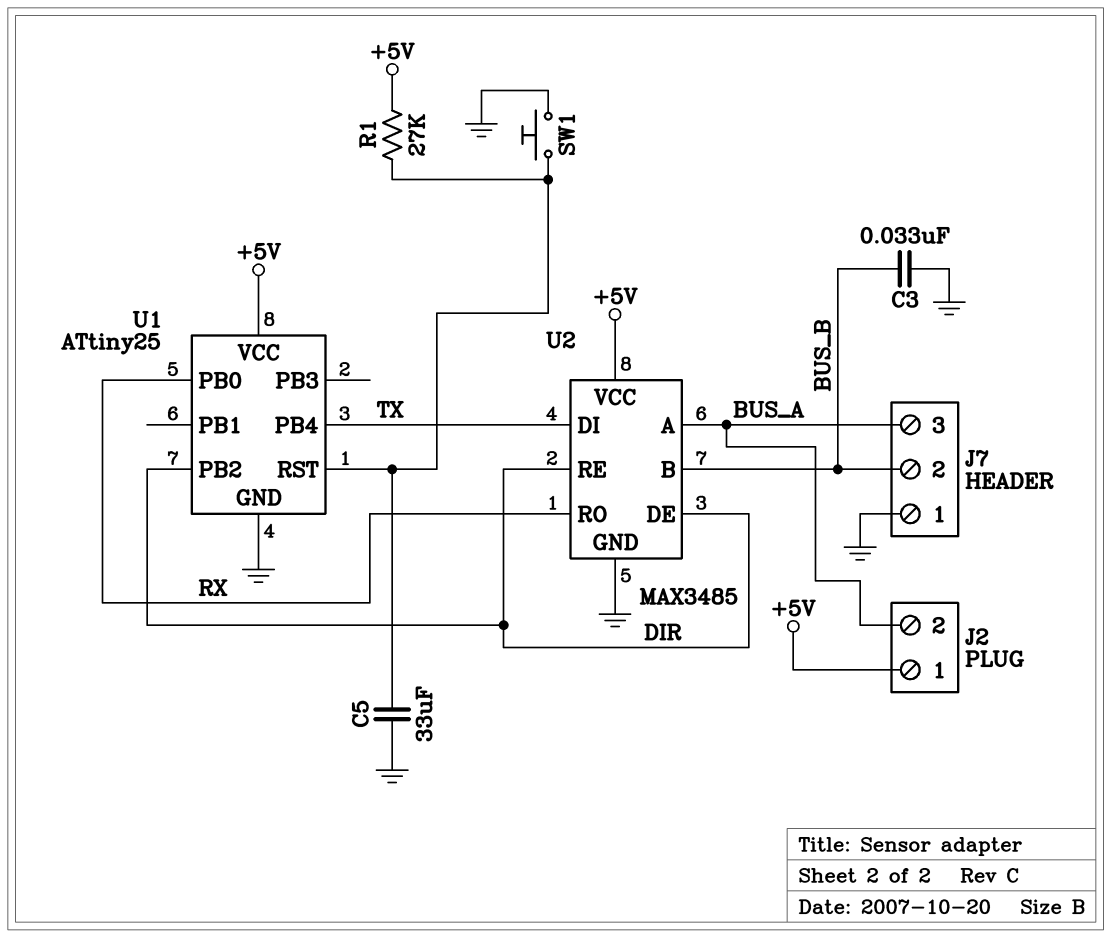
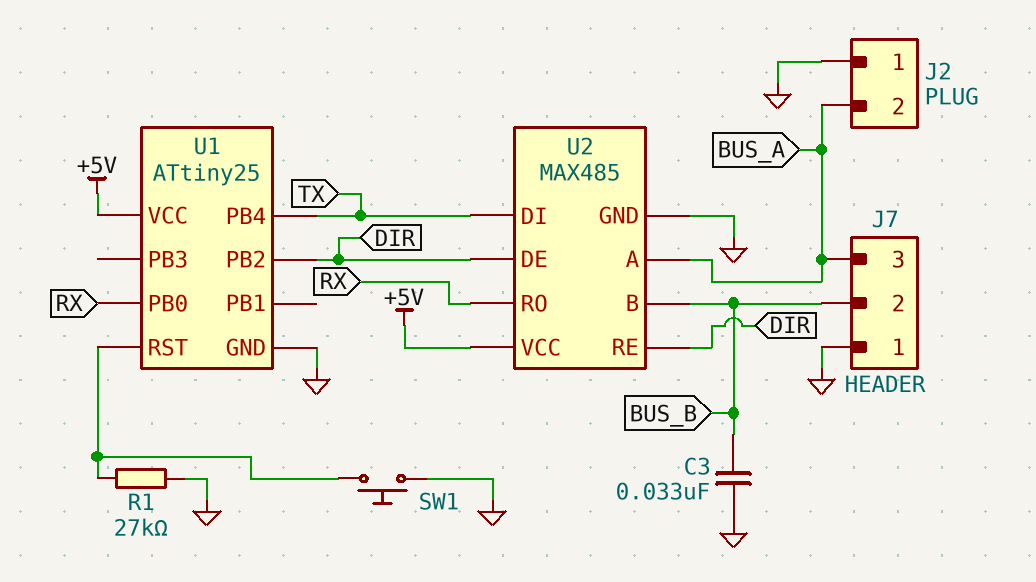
C5: 33uF (GND, U1/RST) -> none
J2 pin 1: +5V -> GND
R1: 27k (+5V, U1/RST) -> 27k (GND, U1/RST)
U2: MAX3485 -> MAX485

